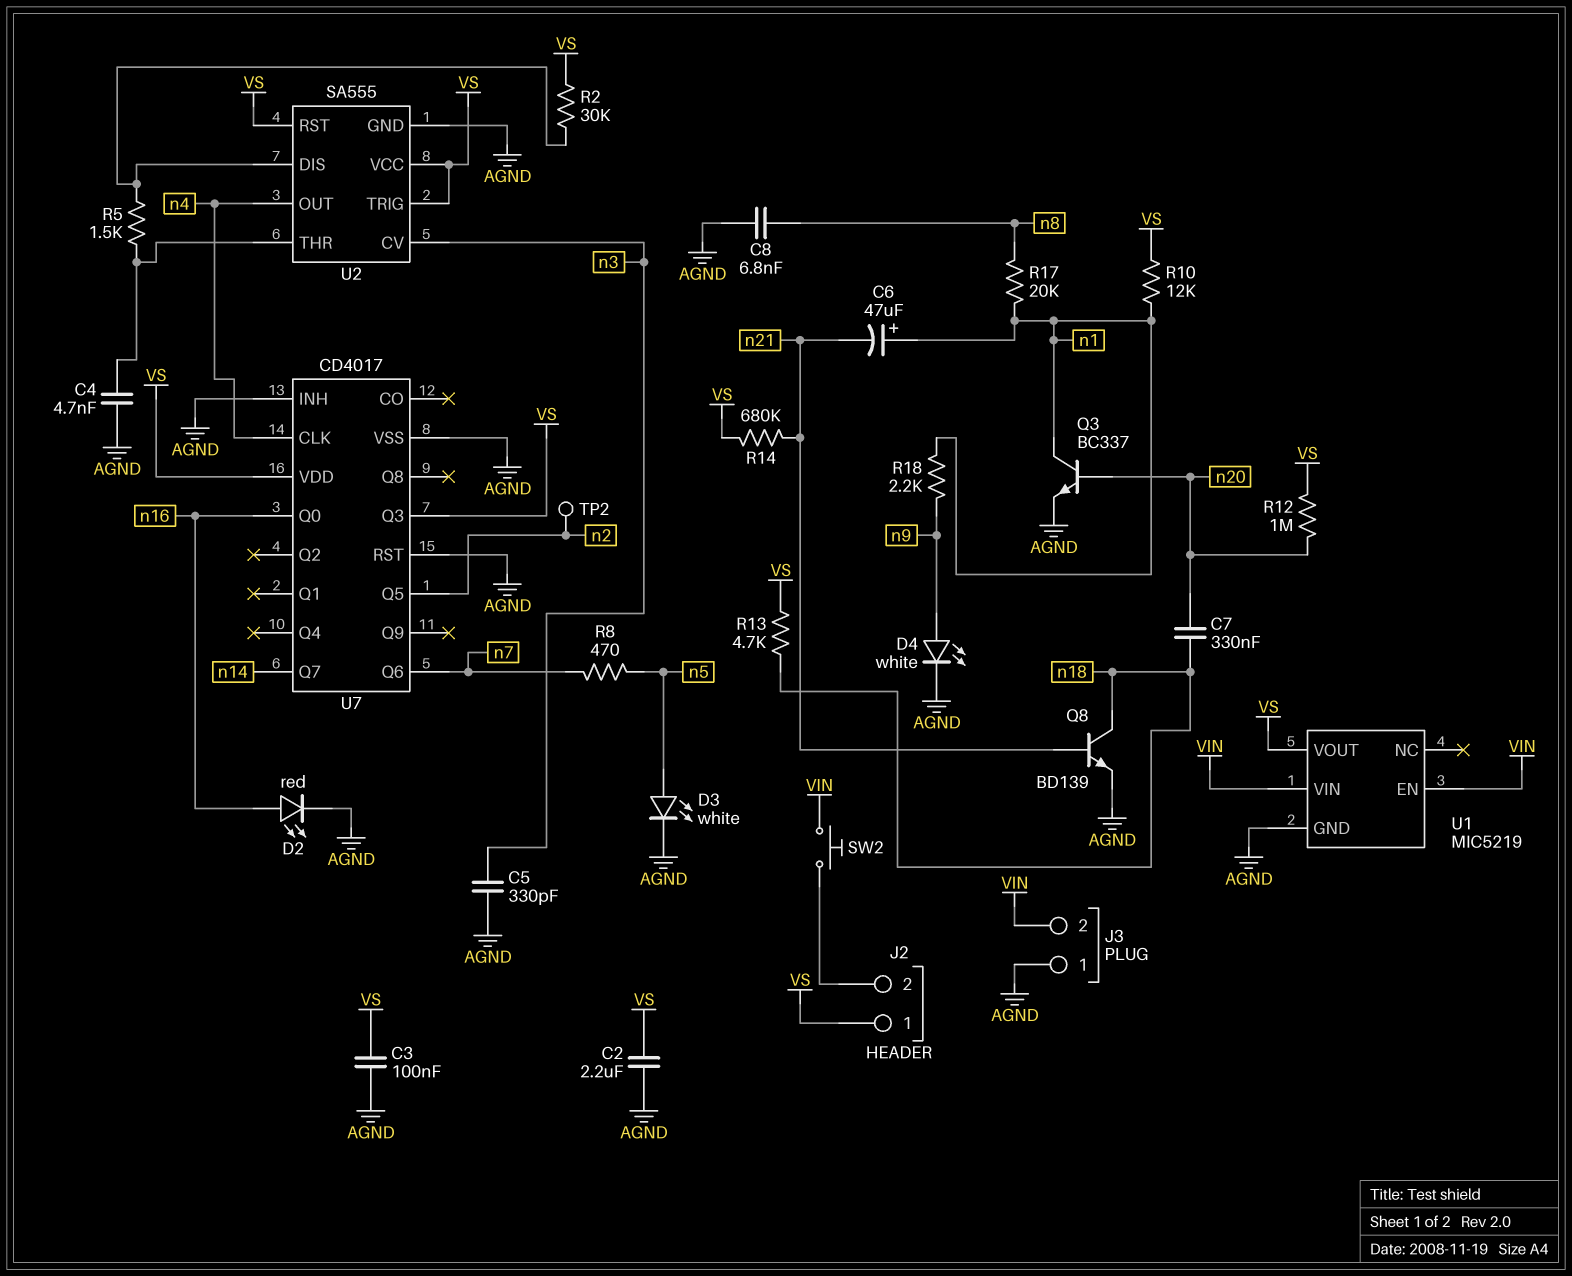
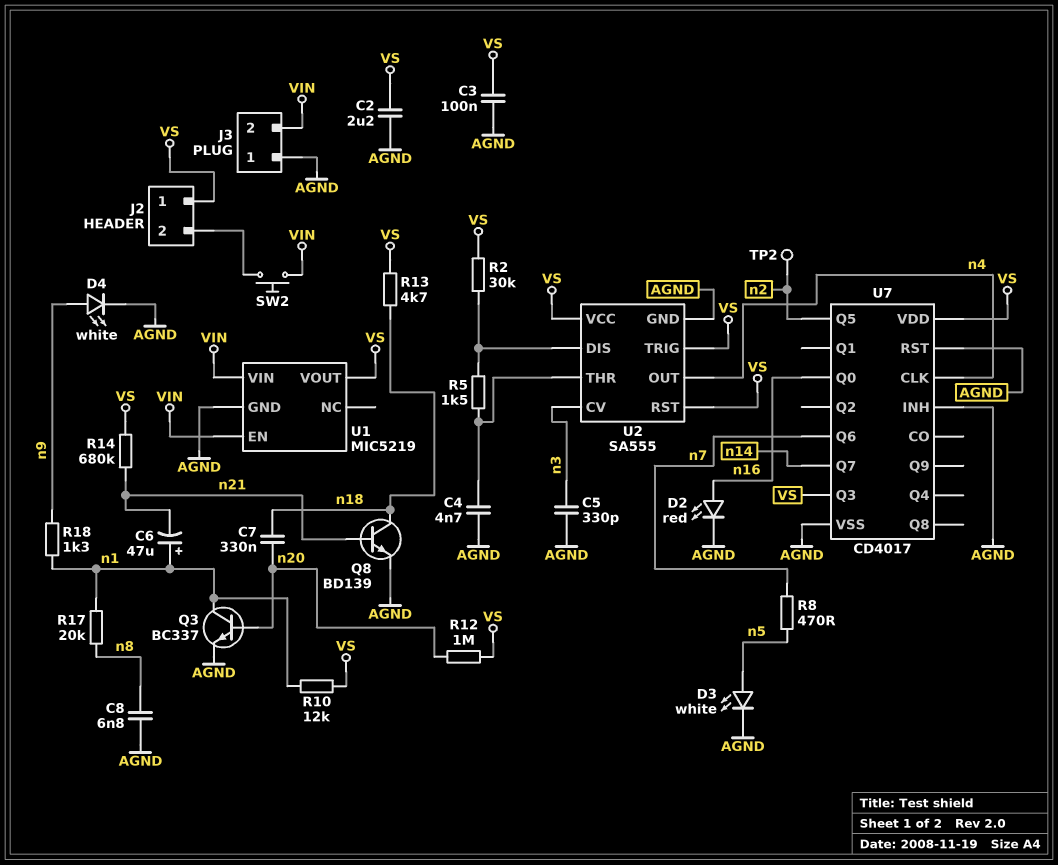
R18: 2.2k (n1, n9) -> 1.3k (n1, n9)

